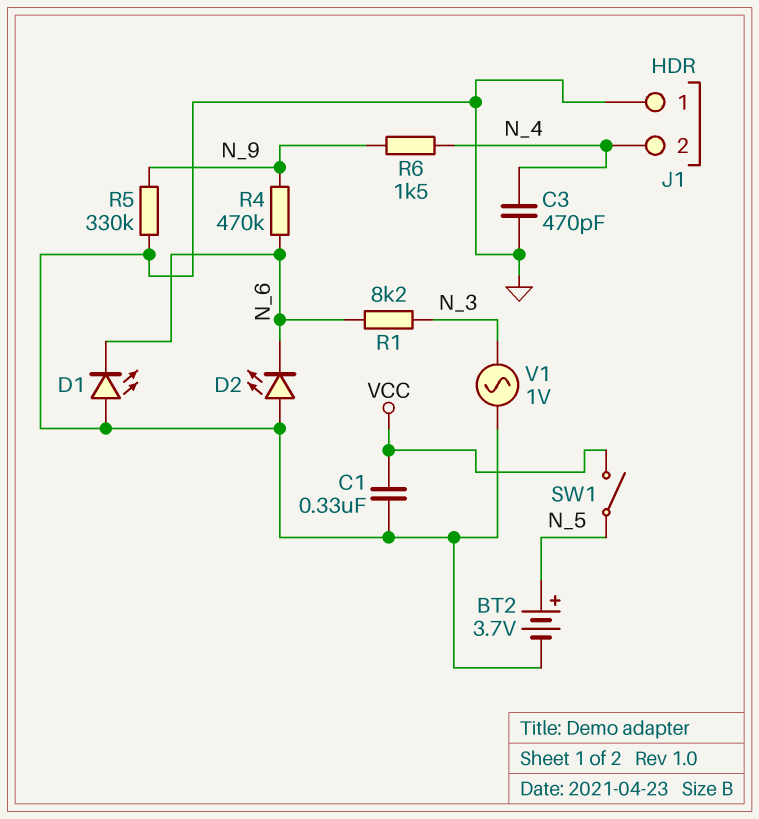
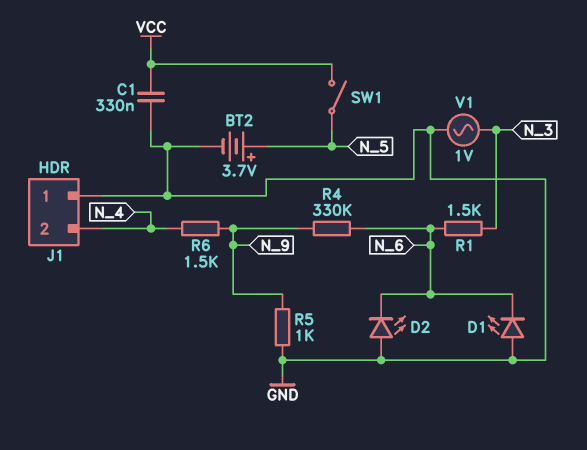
C3: 470pF (GND, N_4) -> none
R1: 8.2k (N_3, N_6) -> 1.5k (N_3, N_6)
R4: 470k (N_6, N_9) -> 330k (N_6, N_9)
R5: 330k (GND, N_9) -> 1k (GND, N_9)

